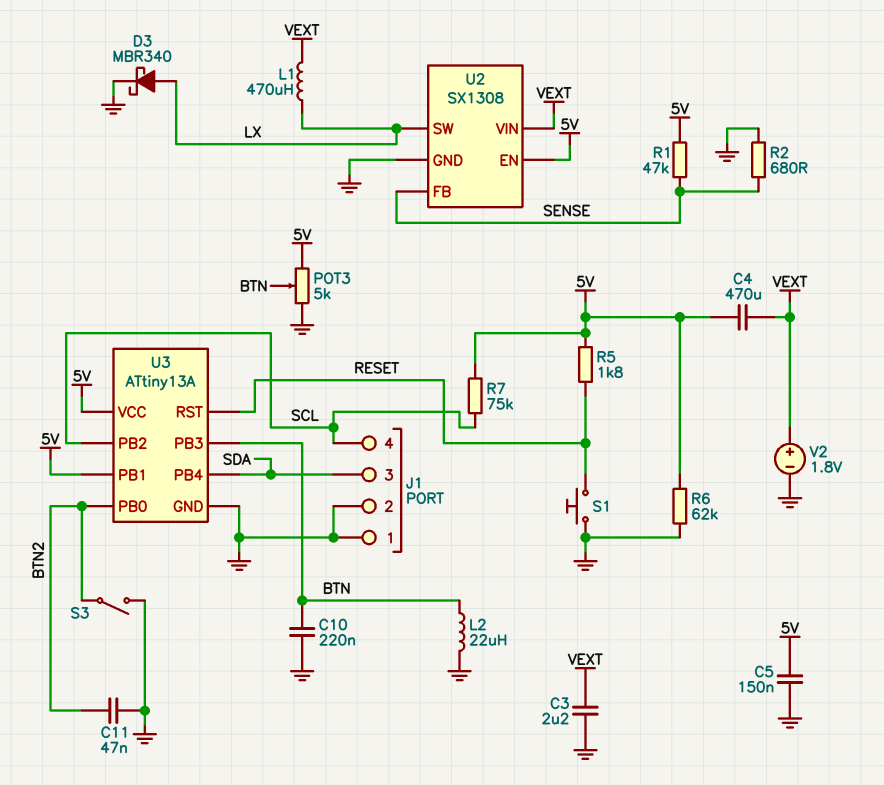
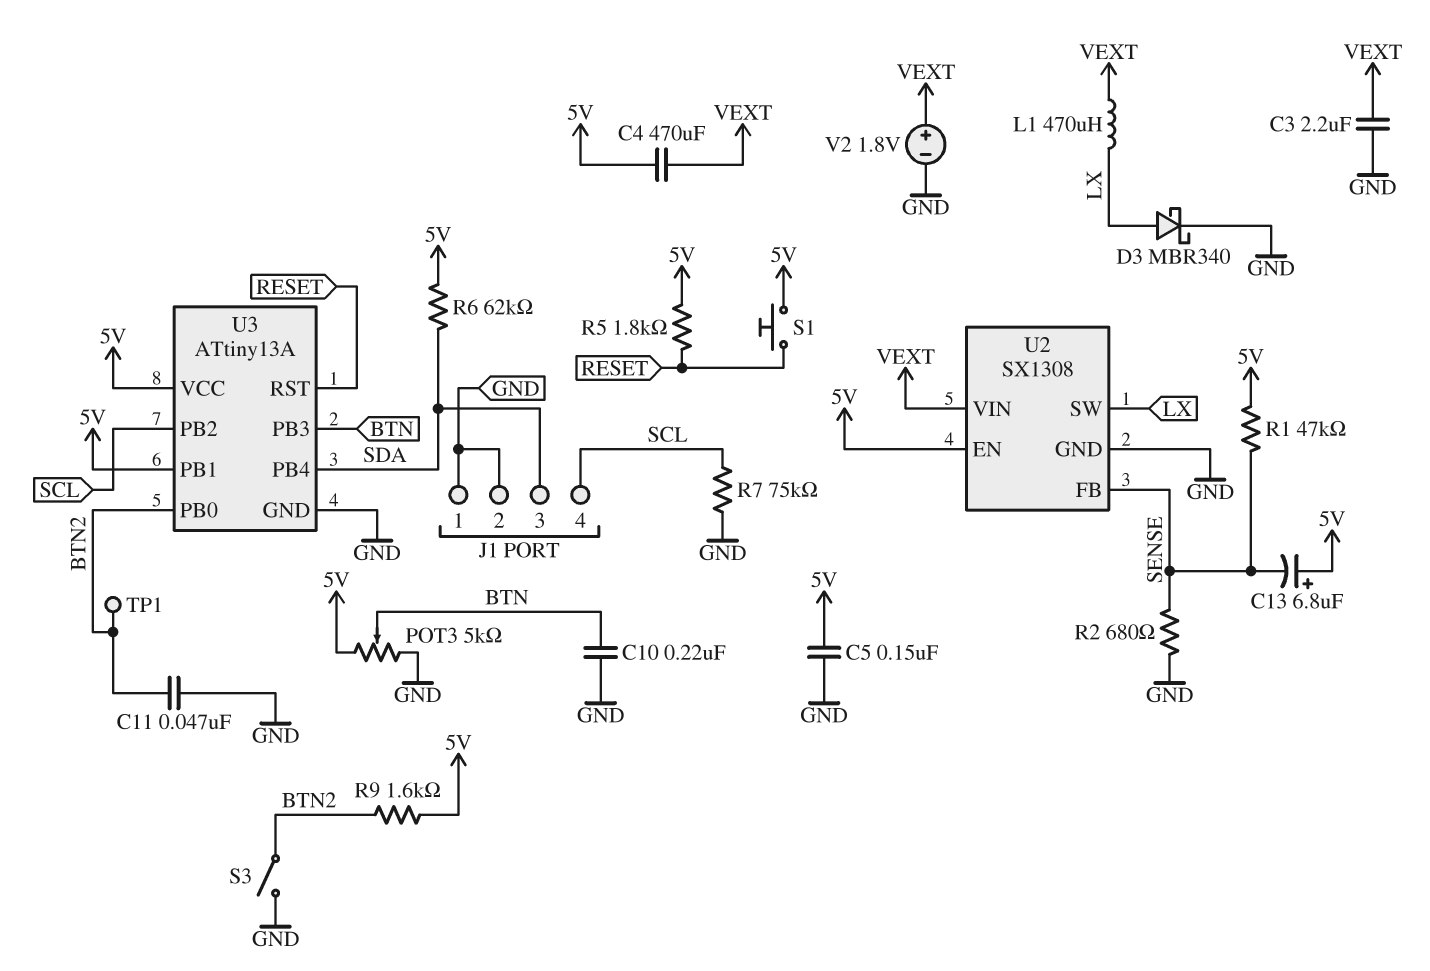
C13: none -> 6.8uF (plus 5V, minus SENSE)
L2: 22uH (BTN, GND) -> none
R6: 62k (5V, GND) -> 62k (5V, SDA)
R7: 75k (5V, SCL) -> 75k (GND, SCL)
R9: none -> 1.6k (5V, BTN2)
S1: button (GND, RESET) -> button (5V, RESET)
TP1: none -> test point (BTN2)

